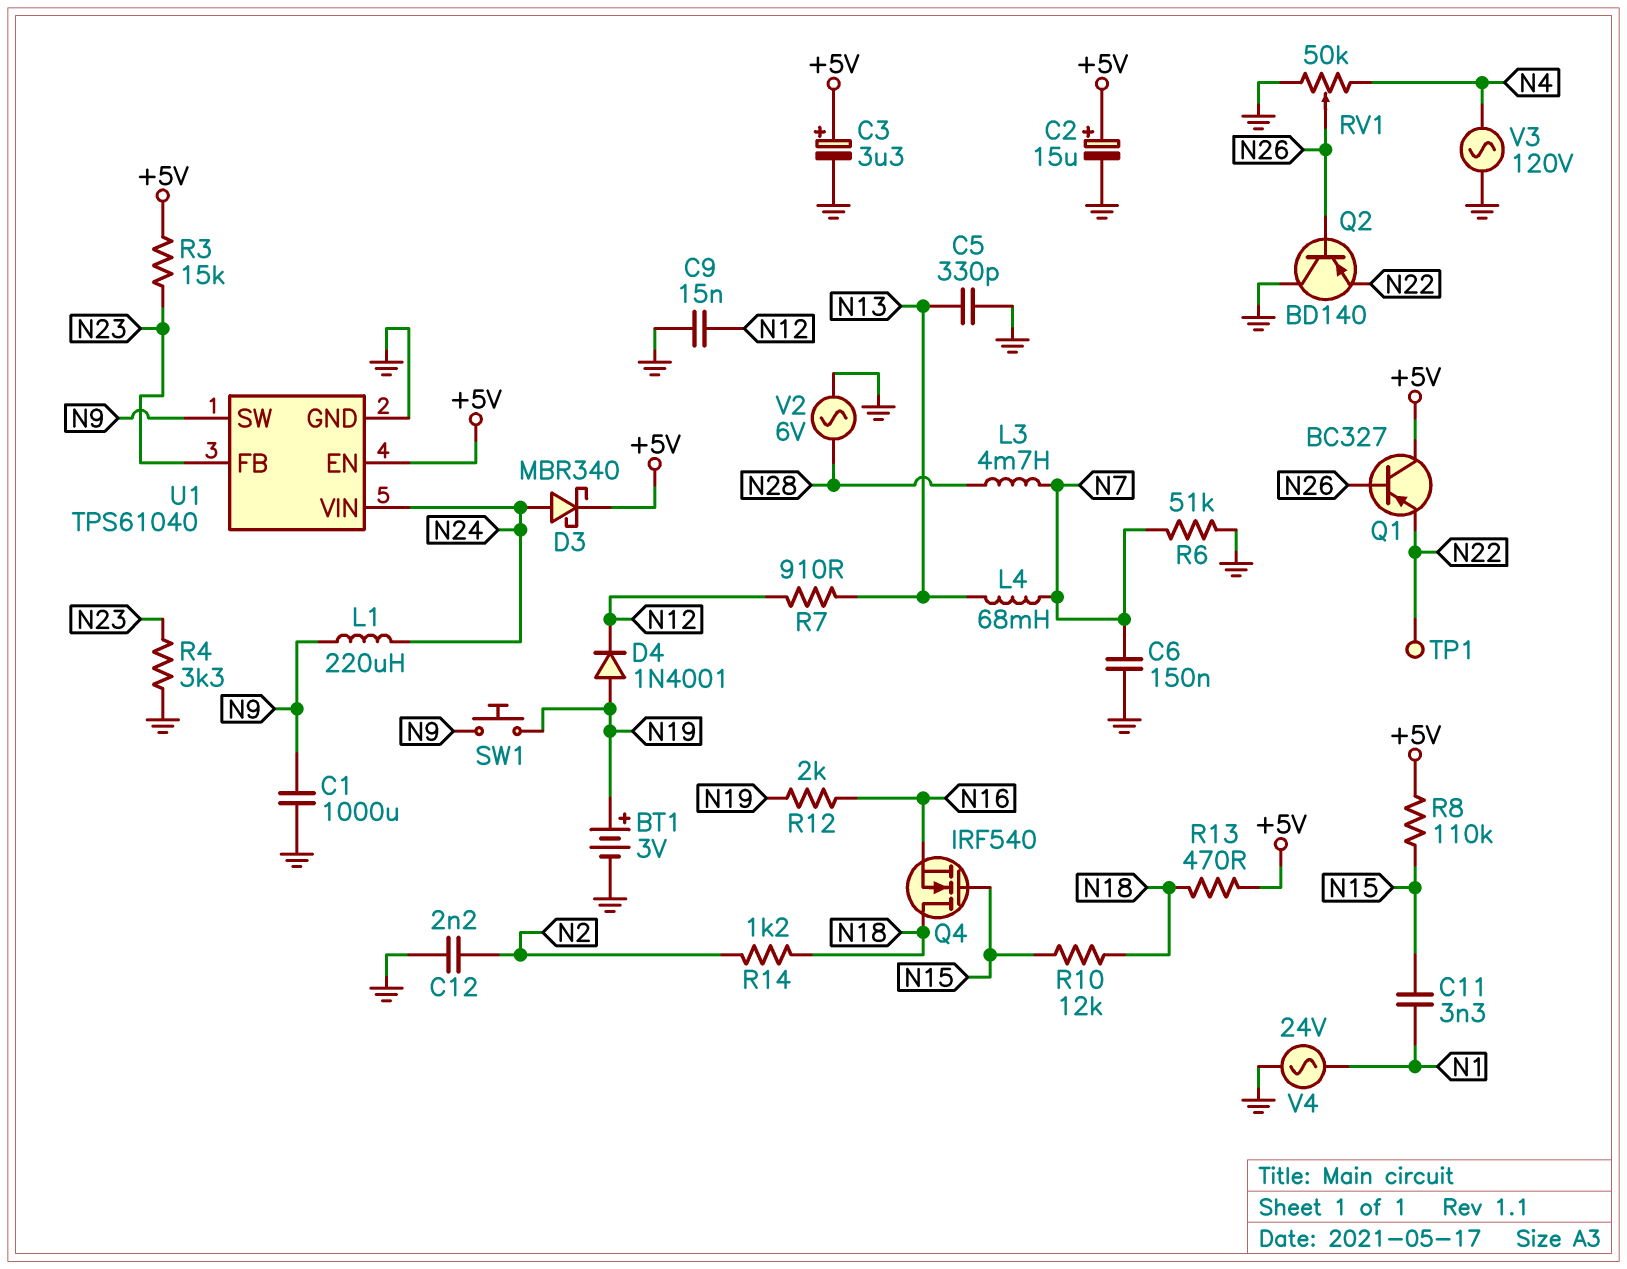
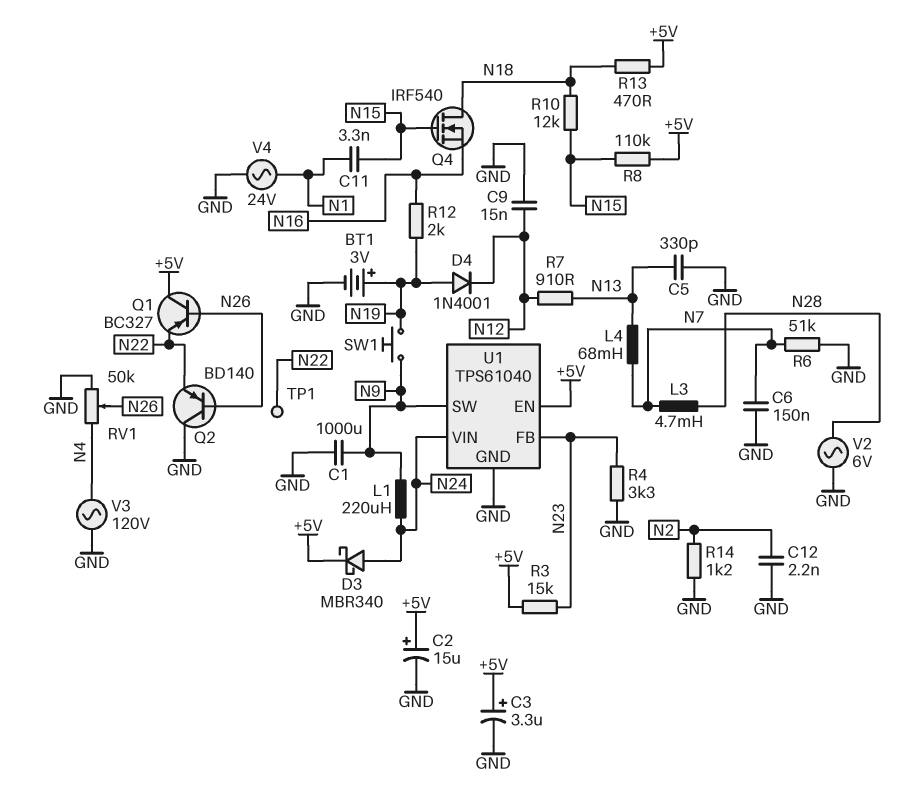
R14: 1.2k (N2, N18) -> 1.2k (GND, N2)

